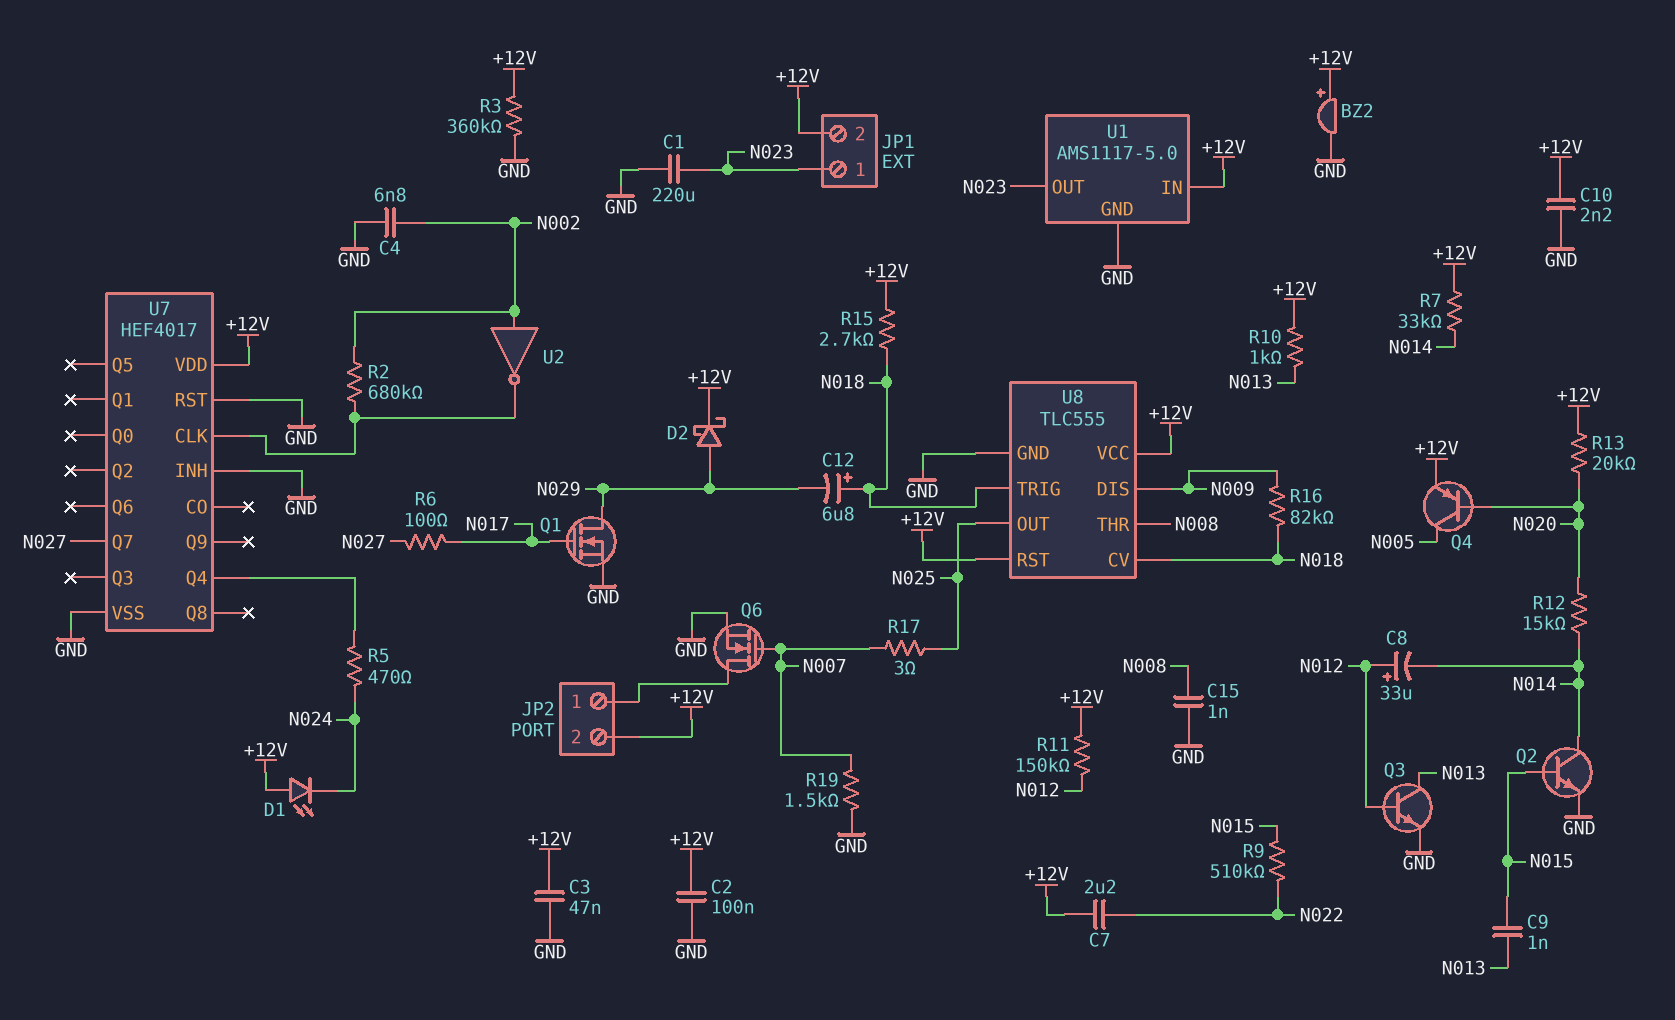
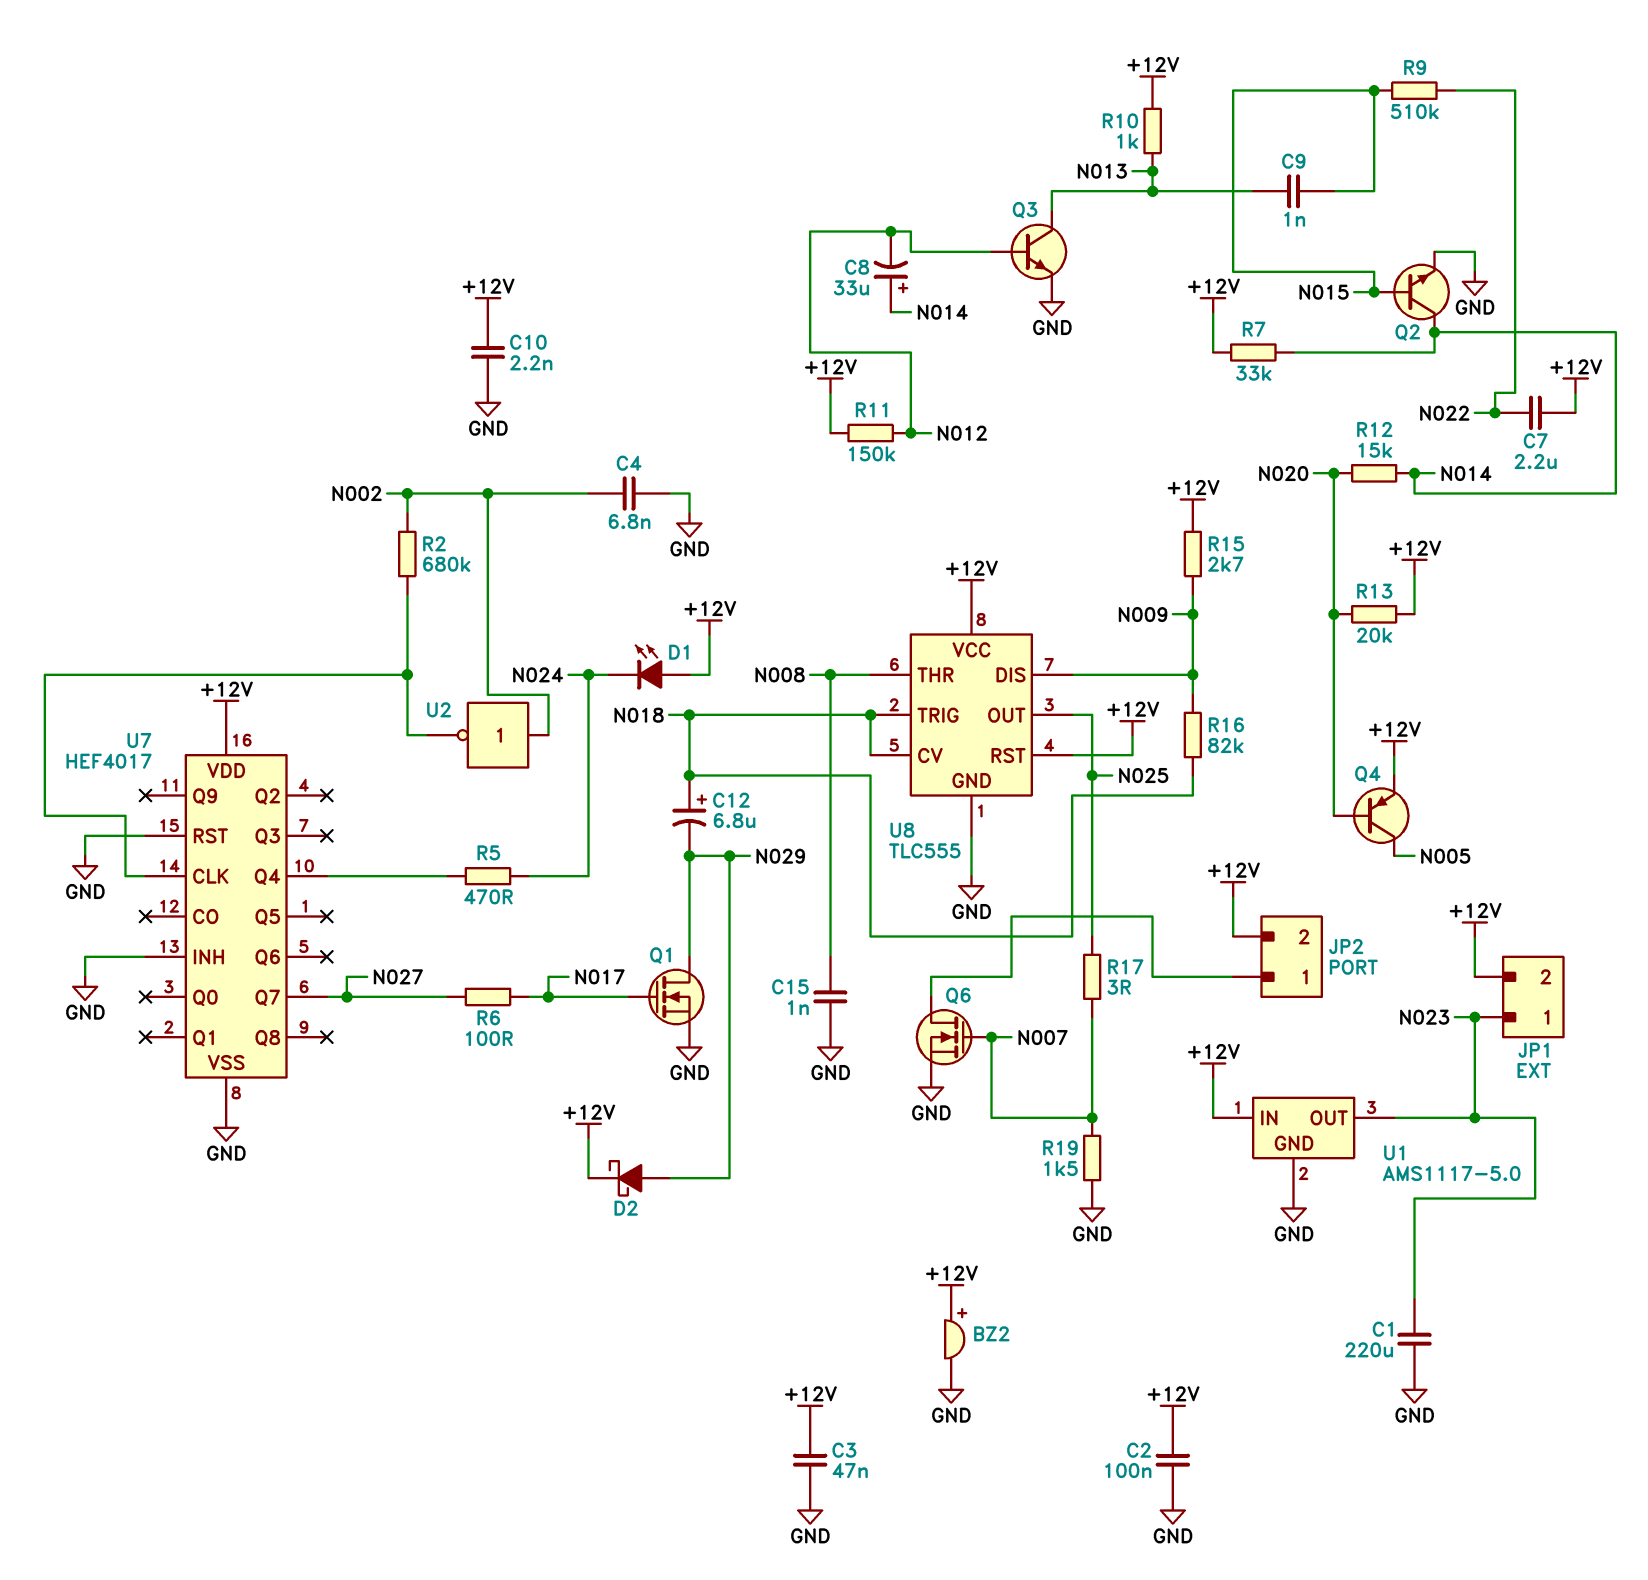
C8: 33uF (plus N012, minus N014) -> 33uF (plus N014, minus N012)
R3: 360k (+12V, GND) -> none
R15: 2.7k (+12V, N018) -> 2.7k (+12V, N009)

